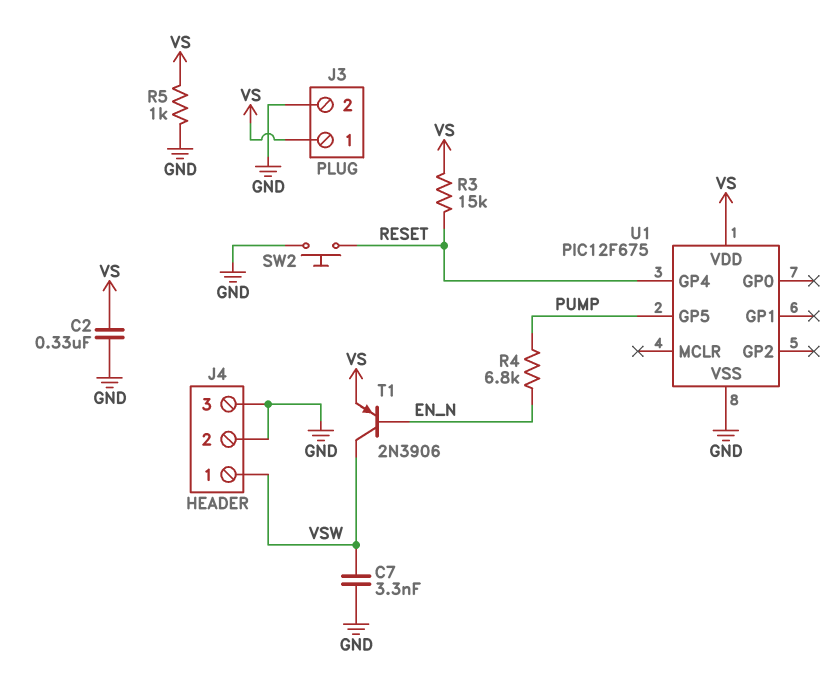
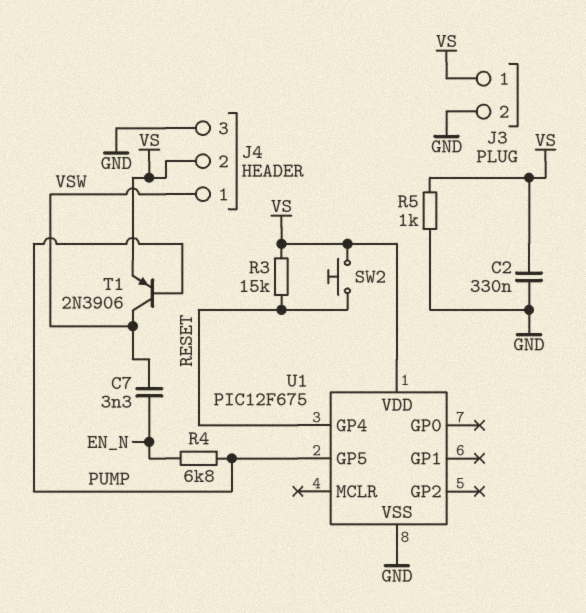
C7: 3.3nF (GND, VSW) -> 3.3nF (EN_N, VSW)
J4 pin 2: GND -> VS
SW2: button (GND, RESET) -> button (RESET, VS)
T1: PNP 2N3906 (B EN_N, C VSW, E VS) -> PNP 2N3906 (B PUMP, C VSW, E VS)

